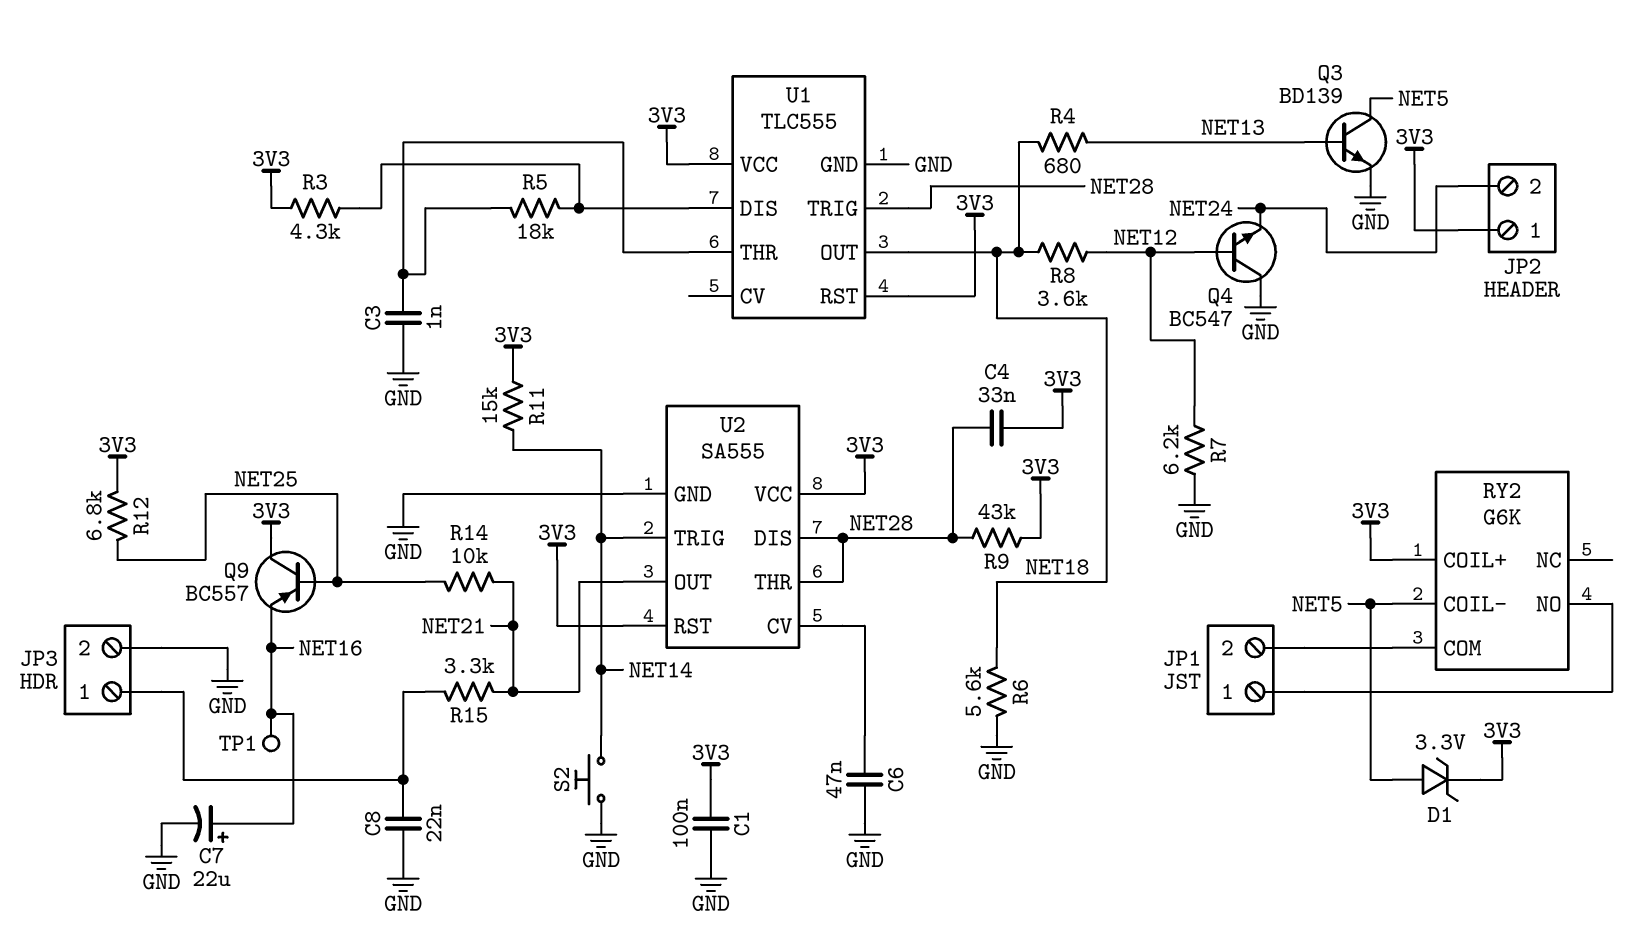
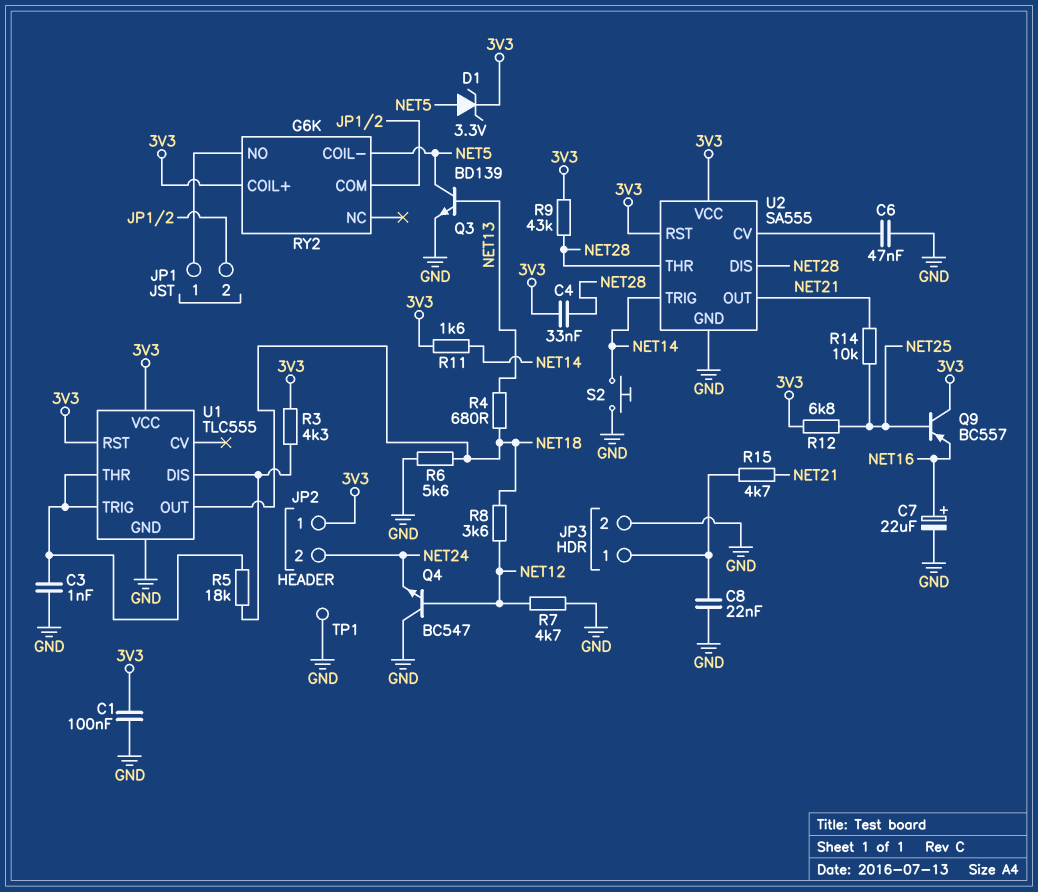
R7: 6.2k (GND, NET12) -> 4.7k (GND, NET12)
R11: 15k (3V3, NET14) -> 1.6k (3V3, NET14)
R15: 3.3k (JP3/1, NET21) -> 4.7k (JP3/1, NET21)
TP1: test point (NET16) -> test point (GND)
U1 pin TRIG: NET28 -> U1/THR

